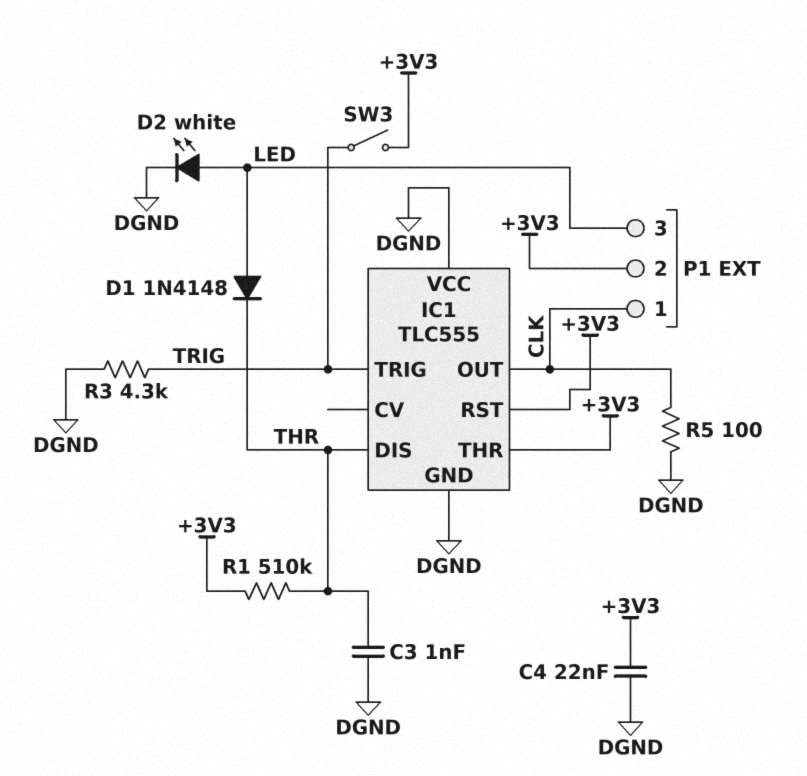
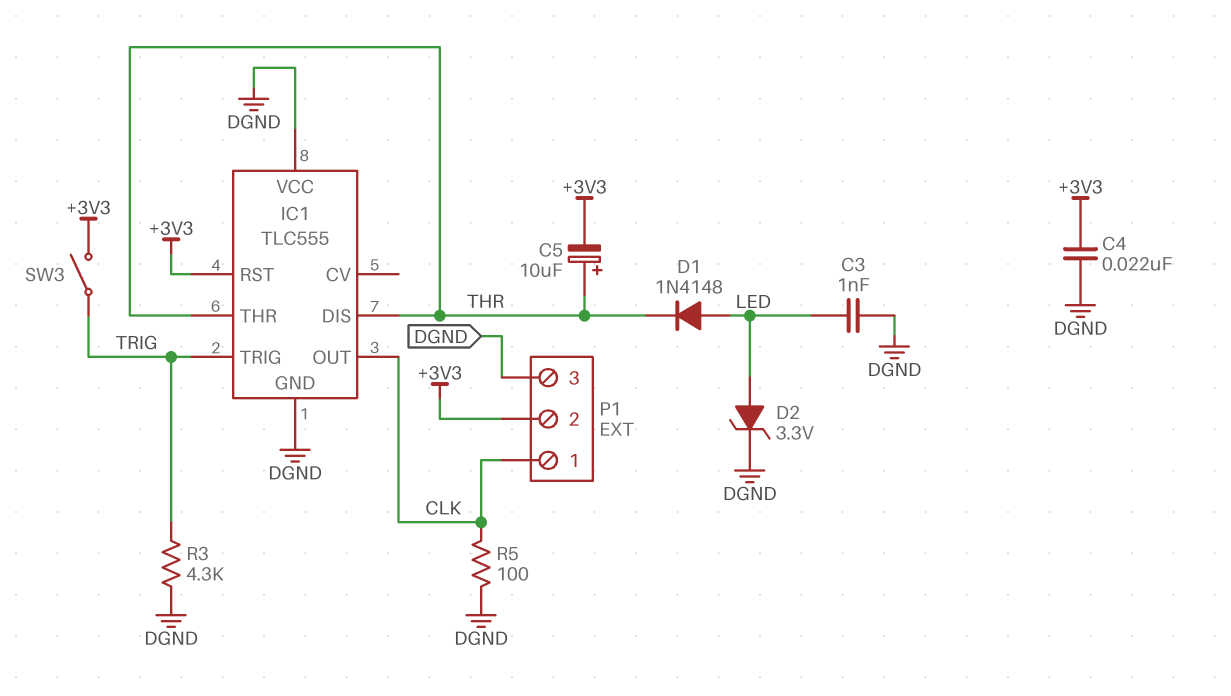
C3: 1nF (DGND, THR) -> 1nF (DGND, LED)
C5: none -> 10uF (plus THR, minus +3V3)
D2: LED white (A LED, K DGND) -> zener 3.3V (A LED, K DGND)
IC1 pin THR: +3V3 -> THR
P1 pin 3: LED -> DGND
R1: 510k (+3V3, THR) -> none

